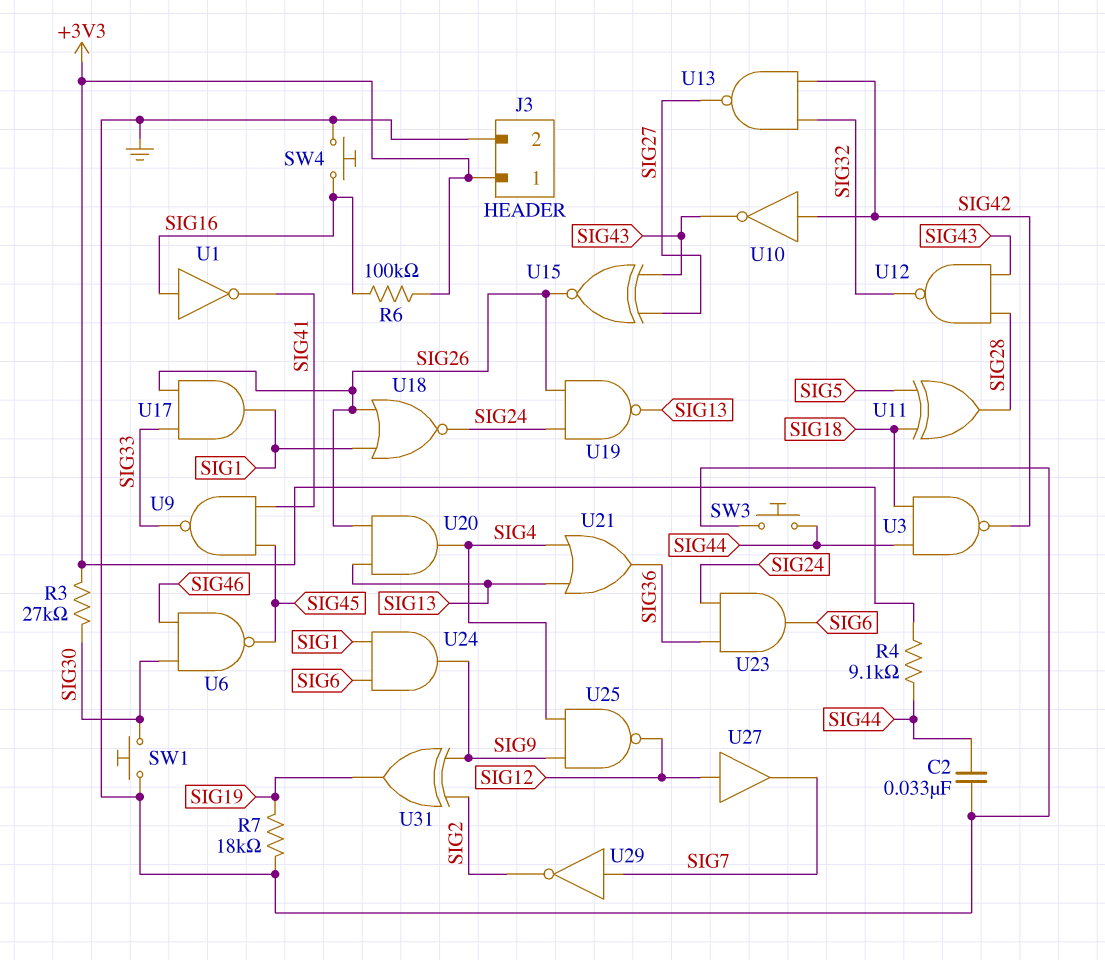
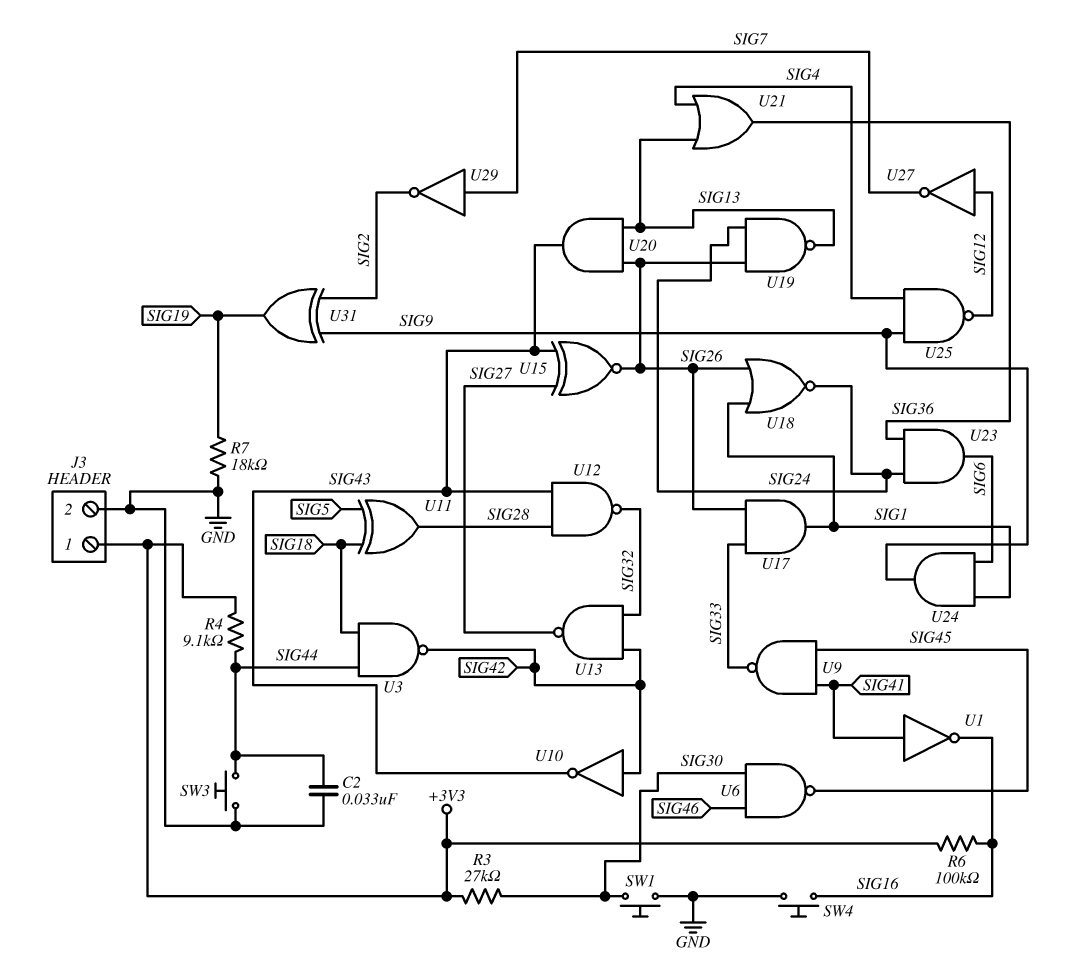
U1: NOT (in SIG16, out SIG41) -> NOT (in SIG41, out SIG16)
U20: AND (in SIG13, in SIG26, out SIG4) -> AND (in SIG13, in SIG26, out SIG43)
U27: buffer (in SIG12, out SIG7) -> NOT (in SIG12, out SIG7)

